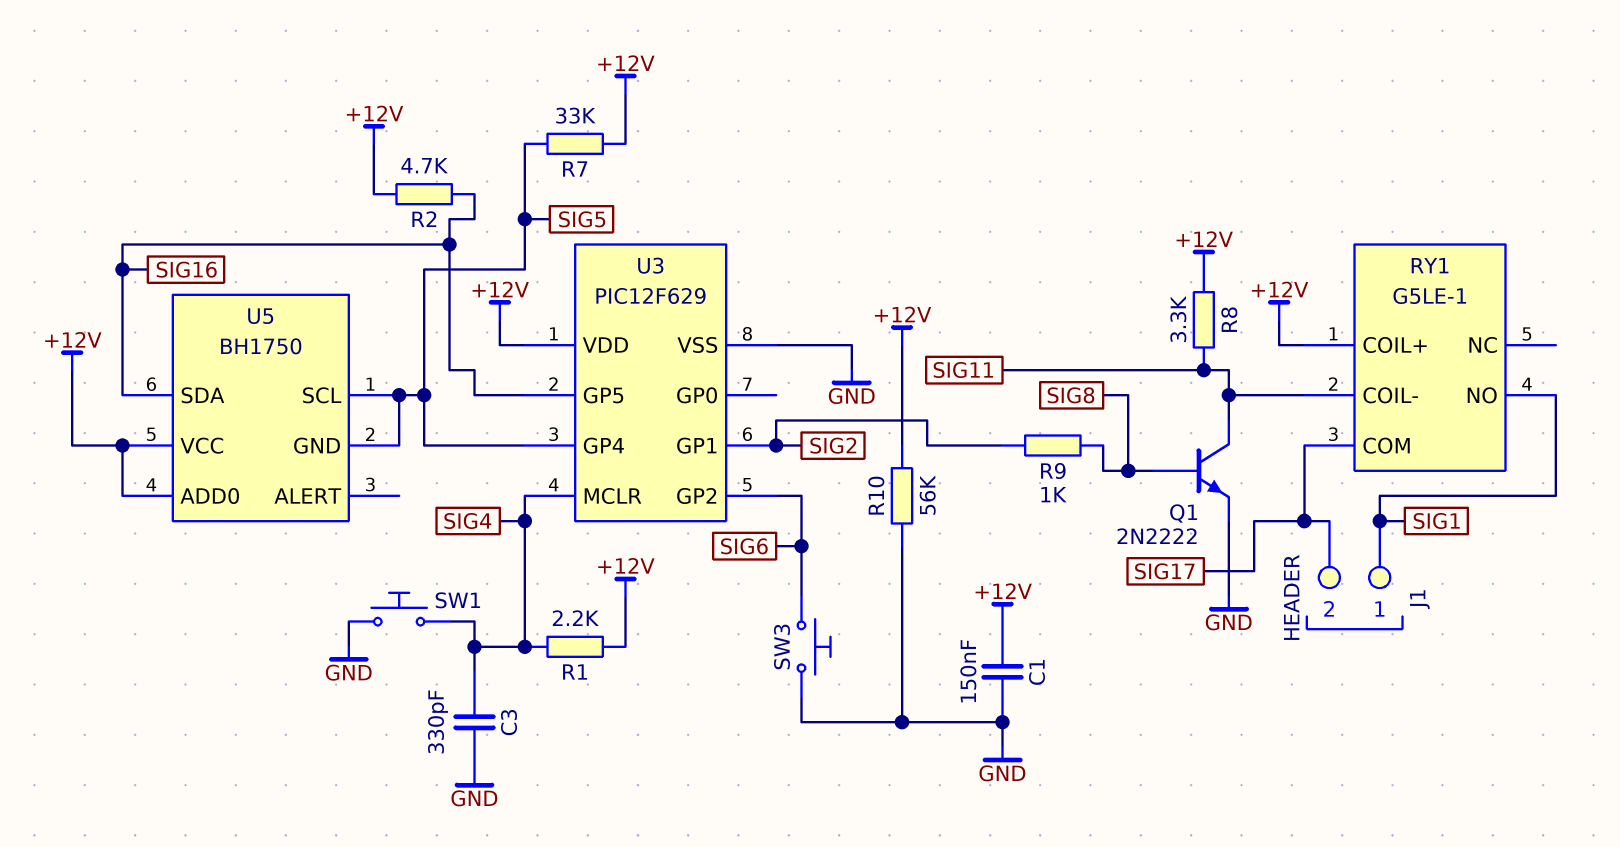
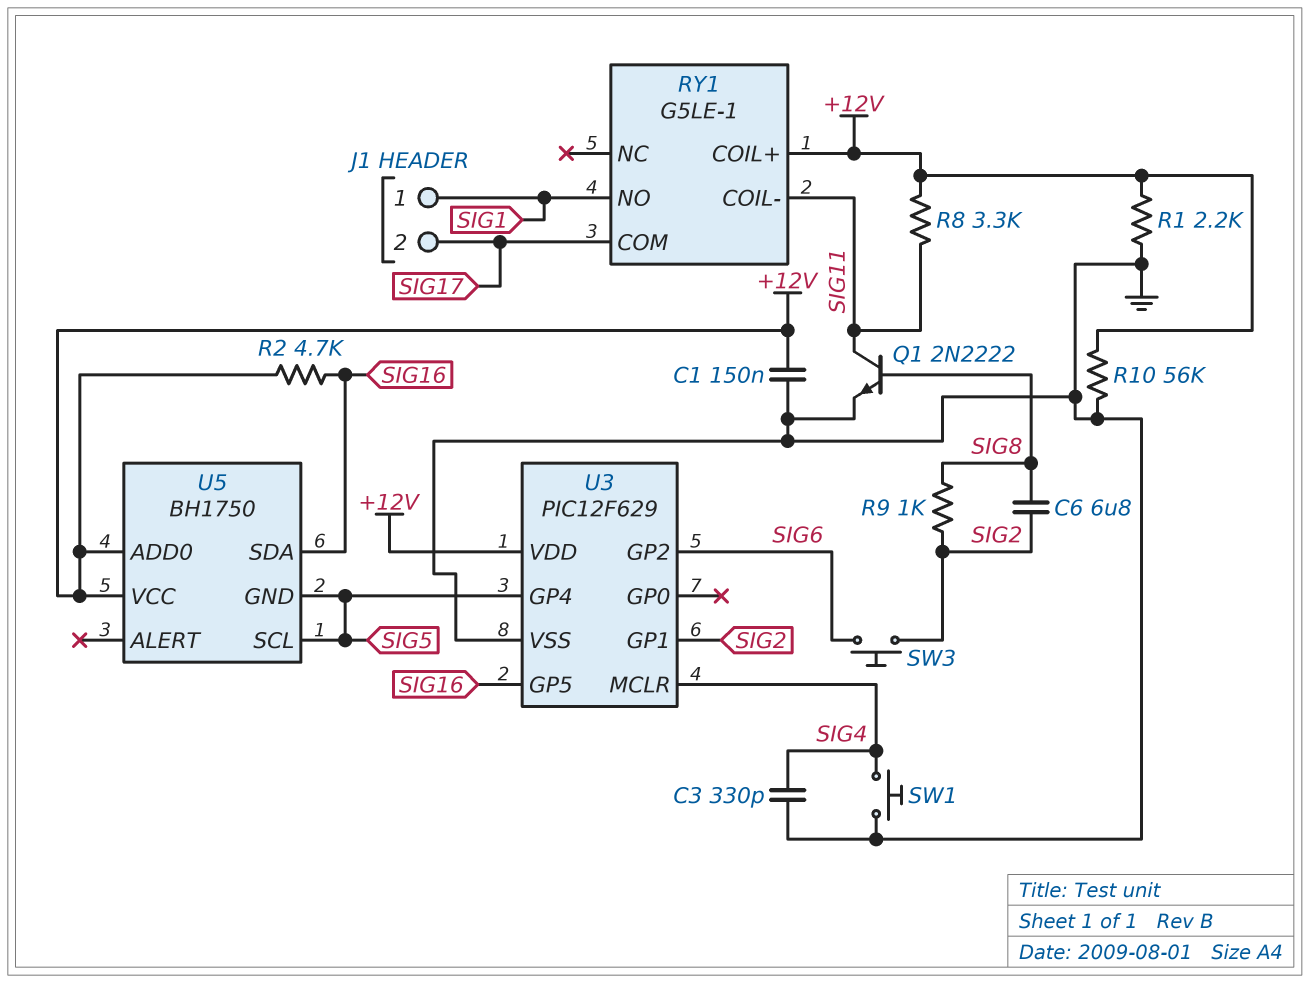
C6: none -> 6.8uF (SIG2, SIG8)
R1: 2.2k (+12V, SIG4) -> 2.2k (+12V, GND)
R7: 33k (+12V, SIG5) -> none
SW3: button (GND, SIG6) -> button (SIG2, SIG6)

